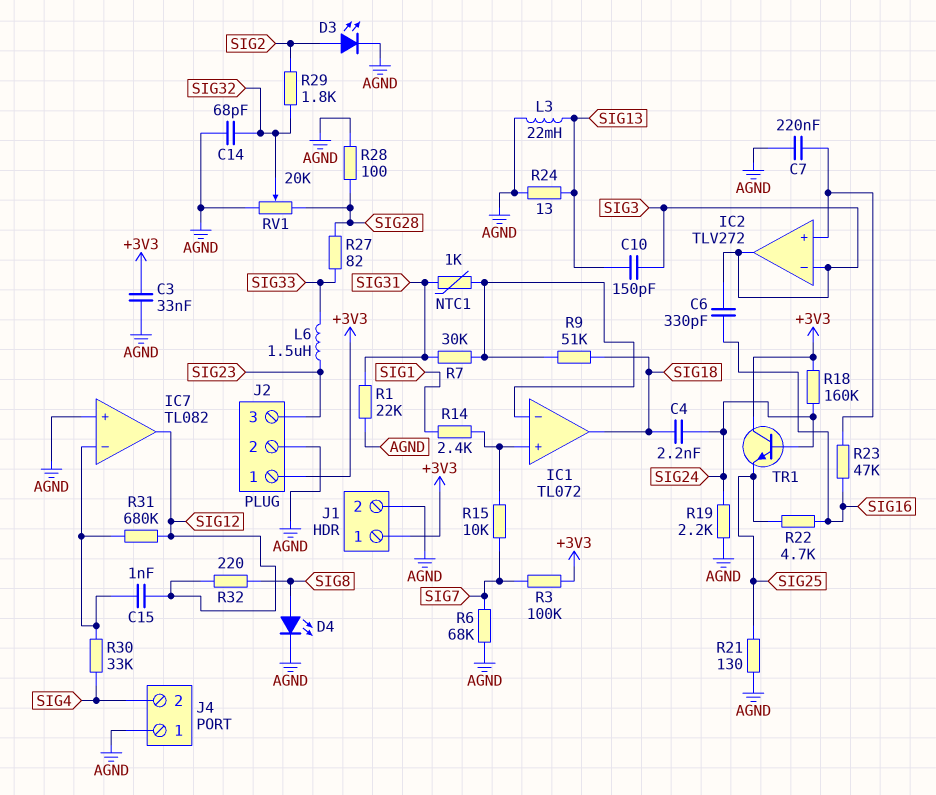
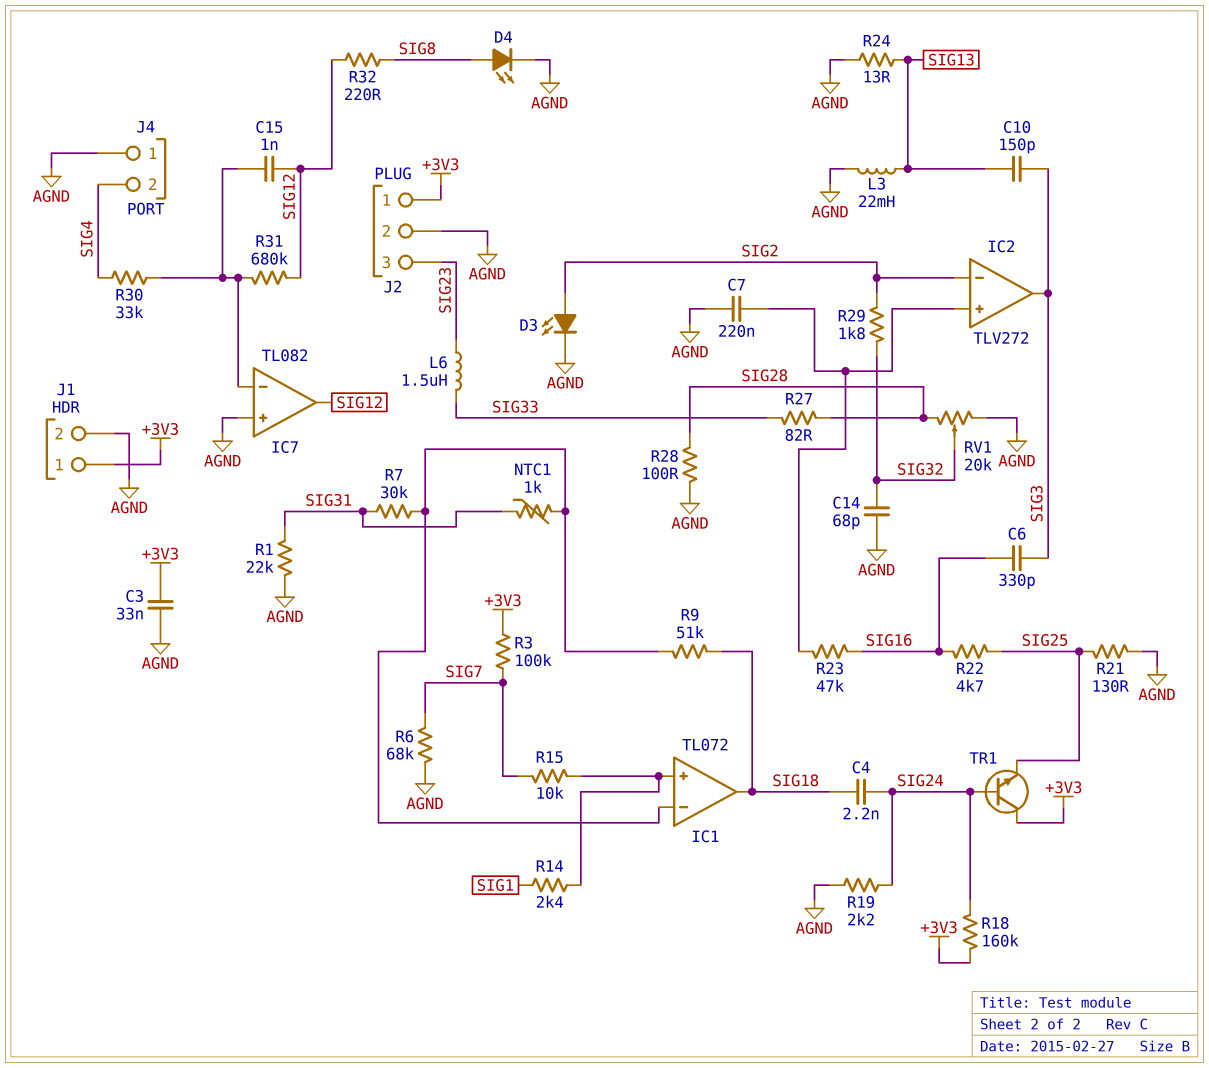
IC2 pin in-: SIG3 -> SIG2

